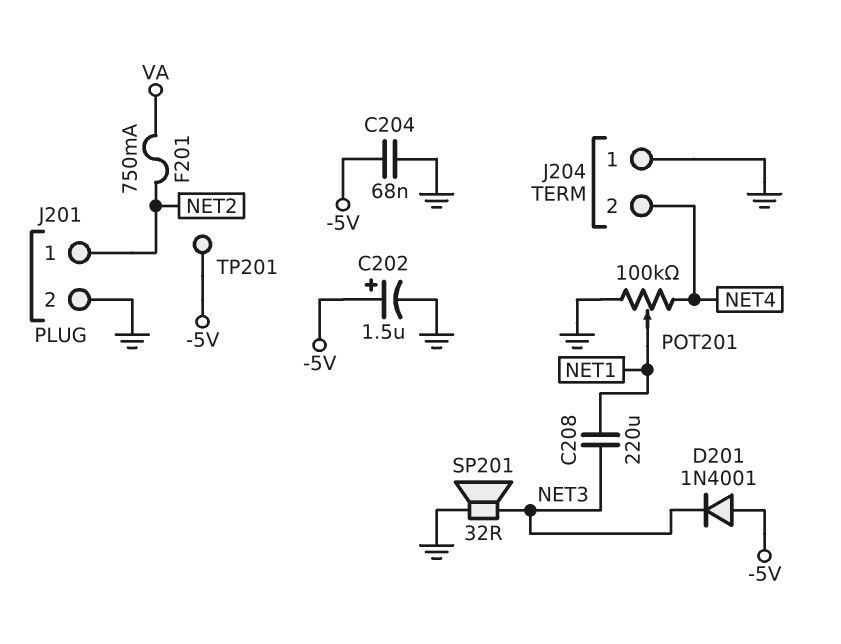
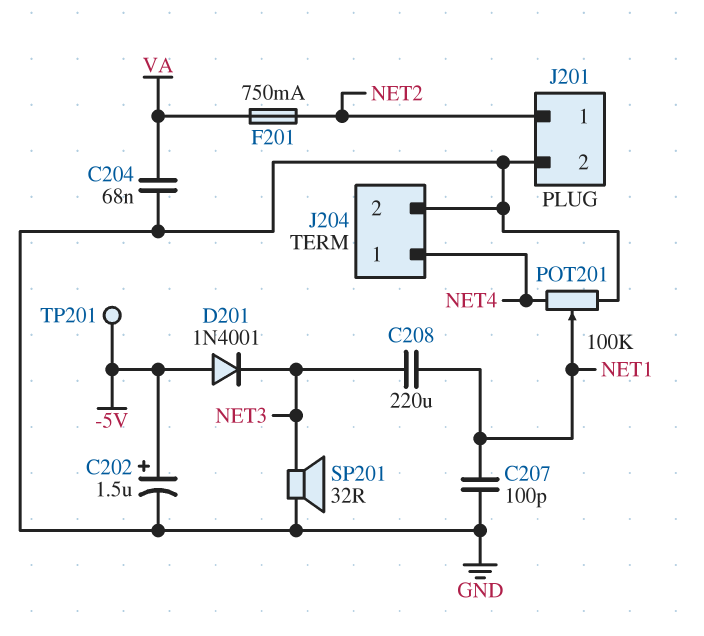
C204: 68nF (-5V, GND) -> 68nF (GND, VA)
C207: none -> 100pF (GND, NET1)
J204 pin 1: GND -> NET4
J204 pin 2: NET4 -> GND

